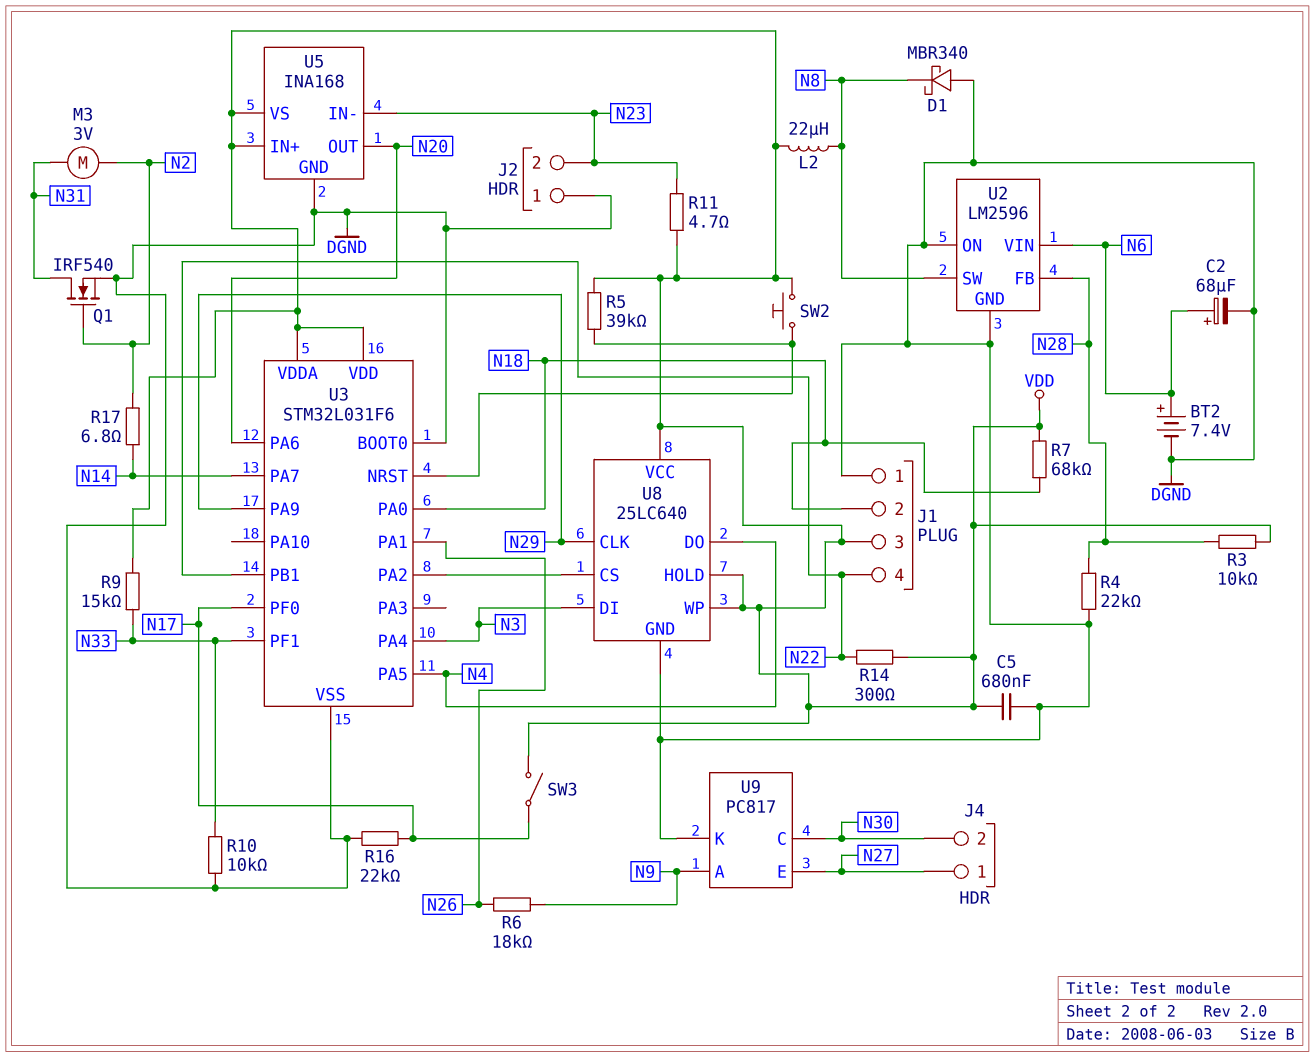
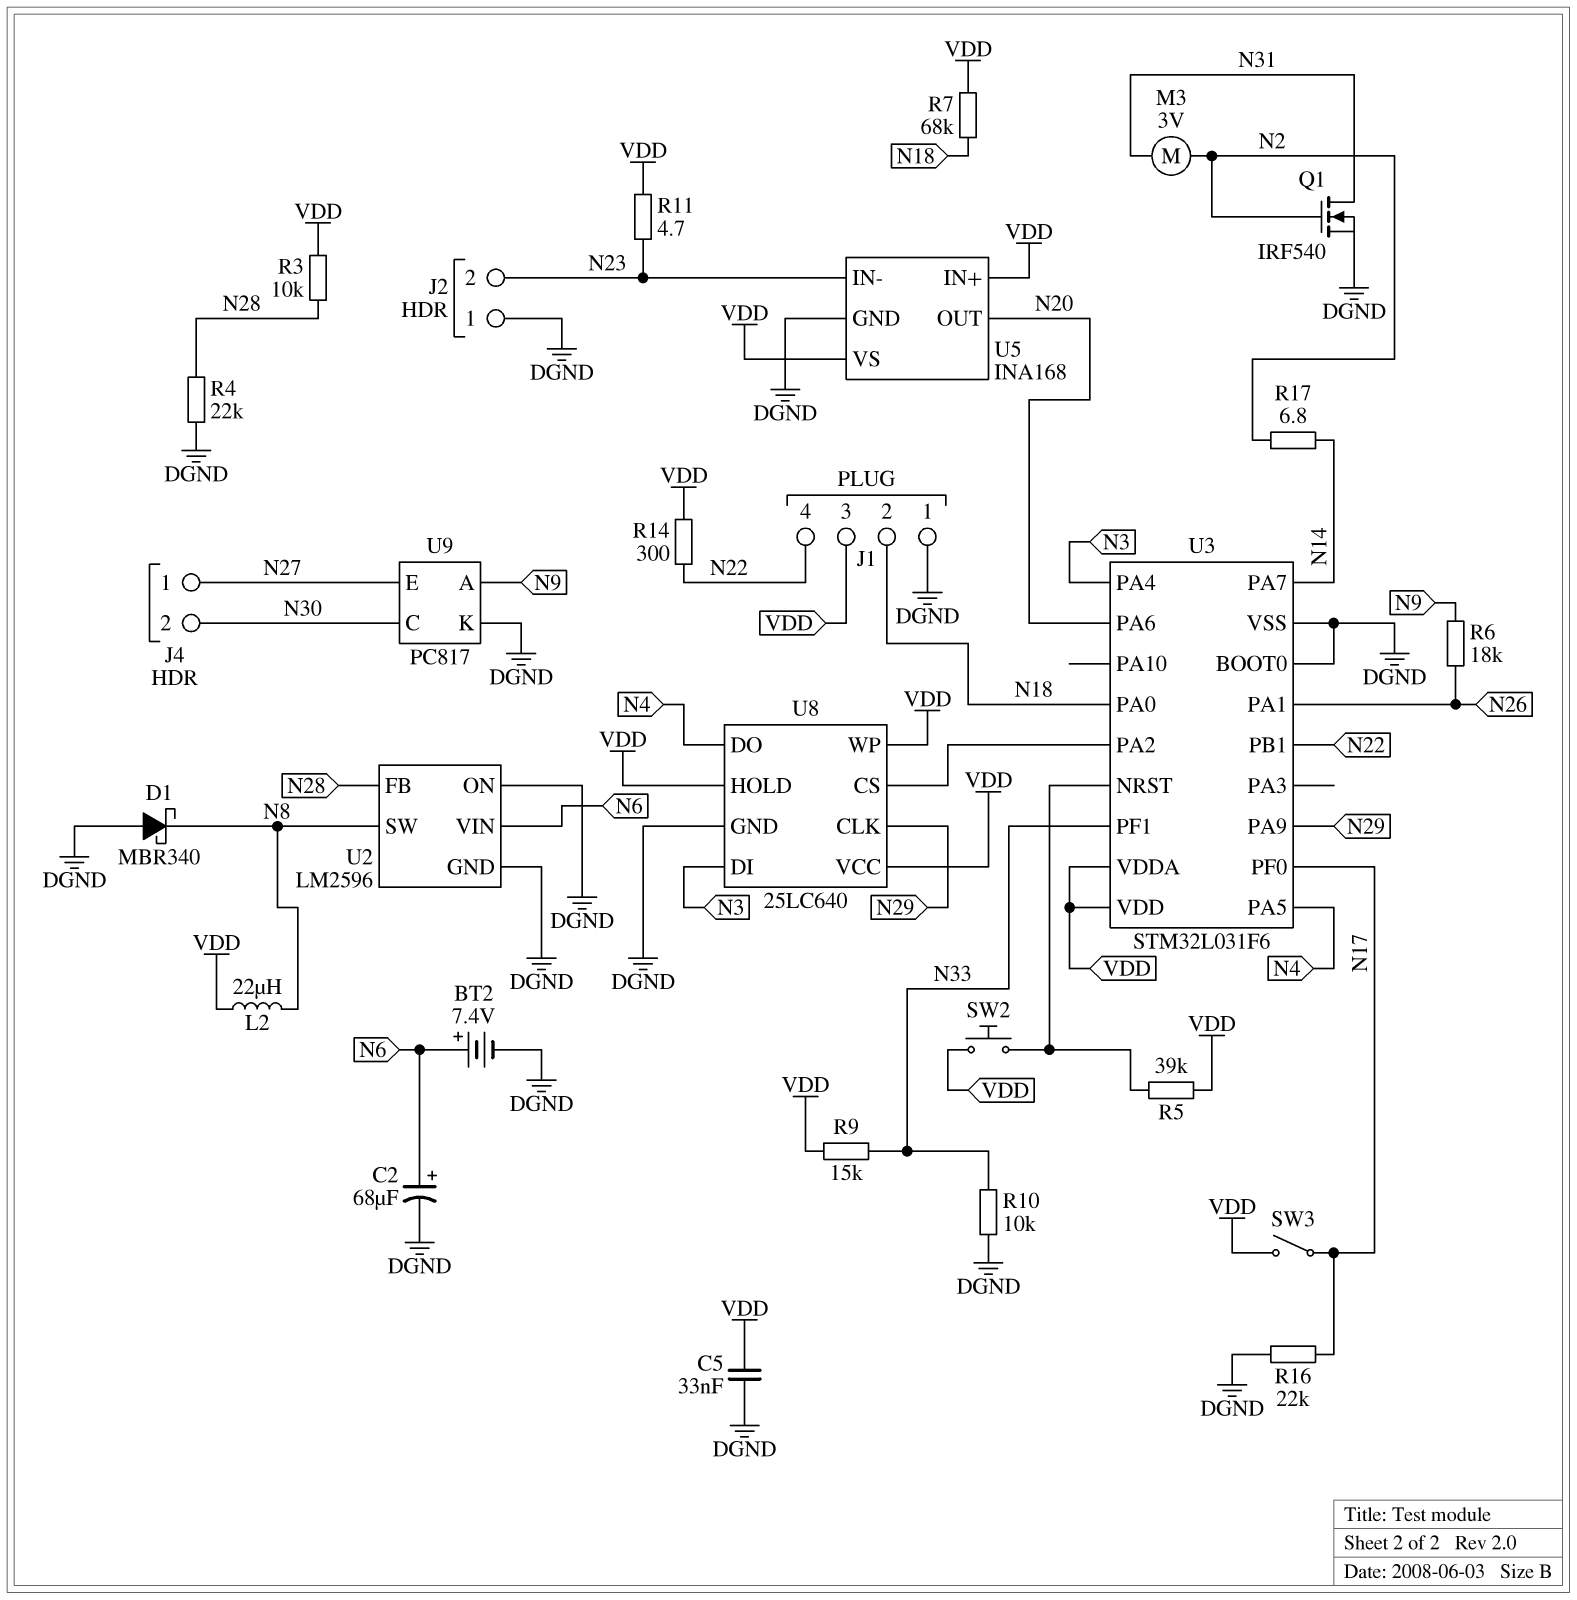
C5: 680nF (DGND, VDD) -> 33nF (DGND, VDD)

